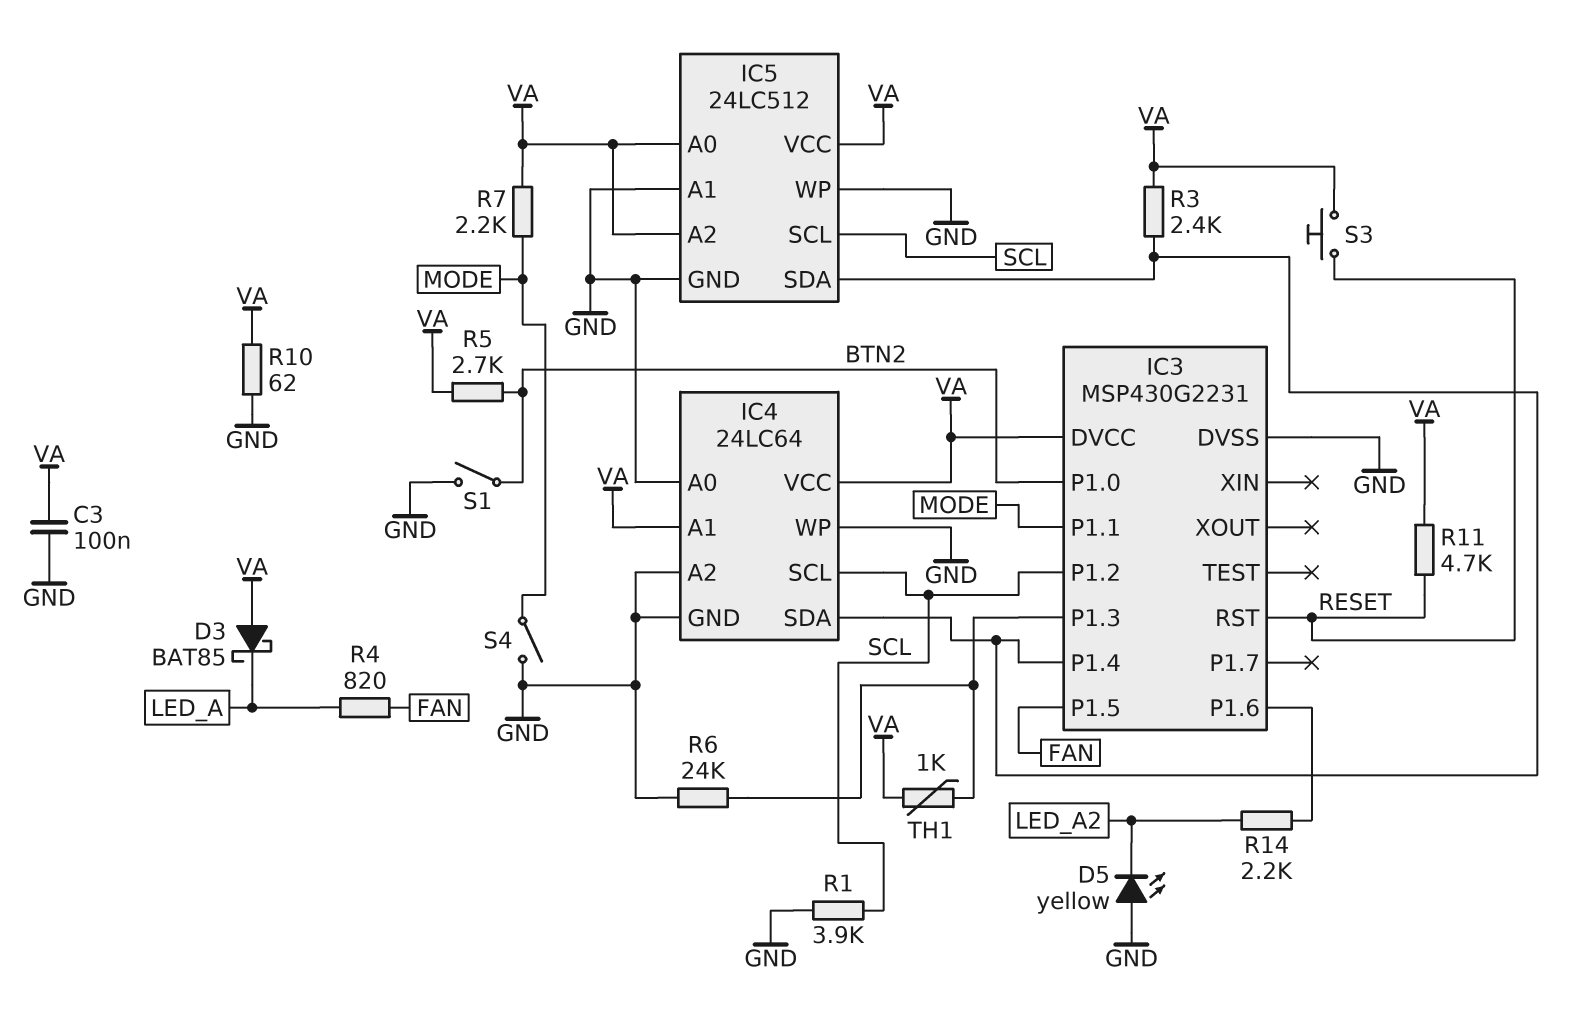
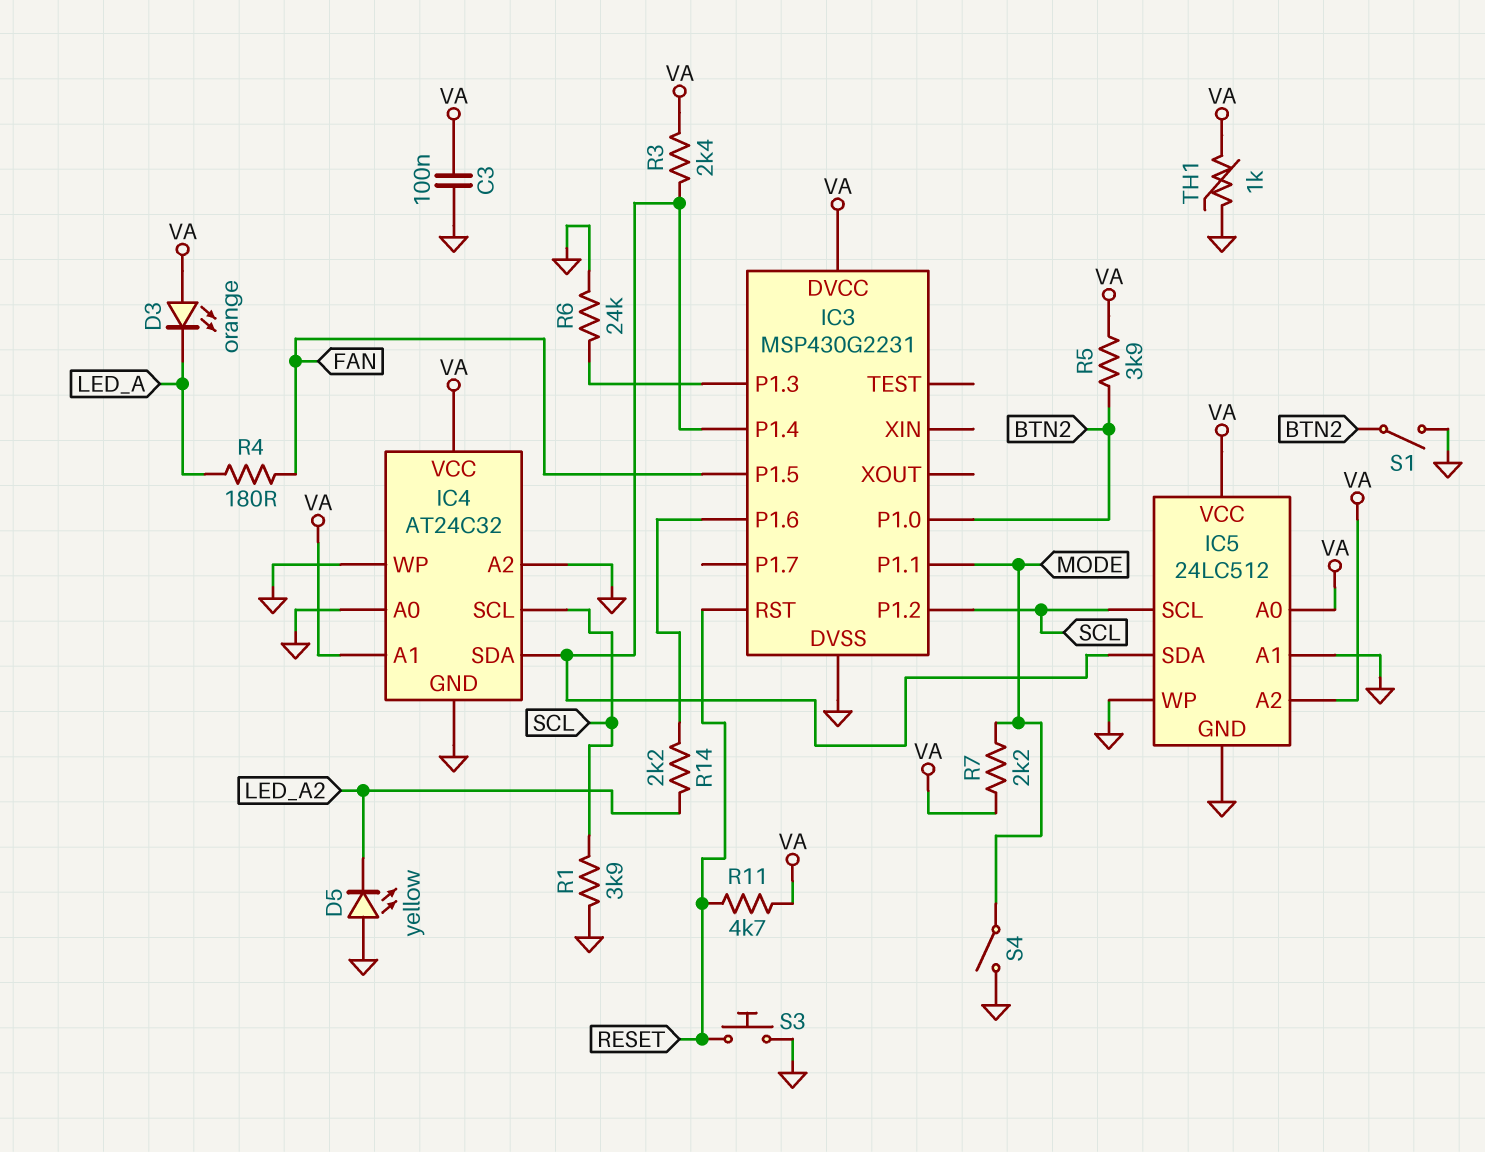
D3: schottky BAT85 (A VA, K LED_A) -> LED orange (A VA, K LED_A)
IC4: 24LC64 -> AT24C32
R4: 820 (FAN, LED_A) -> 180 (FAN, LED_A)
R5: 2.7k (BTN2, VA) -> 3.9k (BTN2, VA)
R10: 62 (GND, VA) -> none
S3: button (RESET, VA) -> button (GND, RESET)
TH1: 1k (IC3/P1.3, VA) -> 1k (GND, VA)

